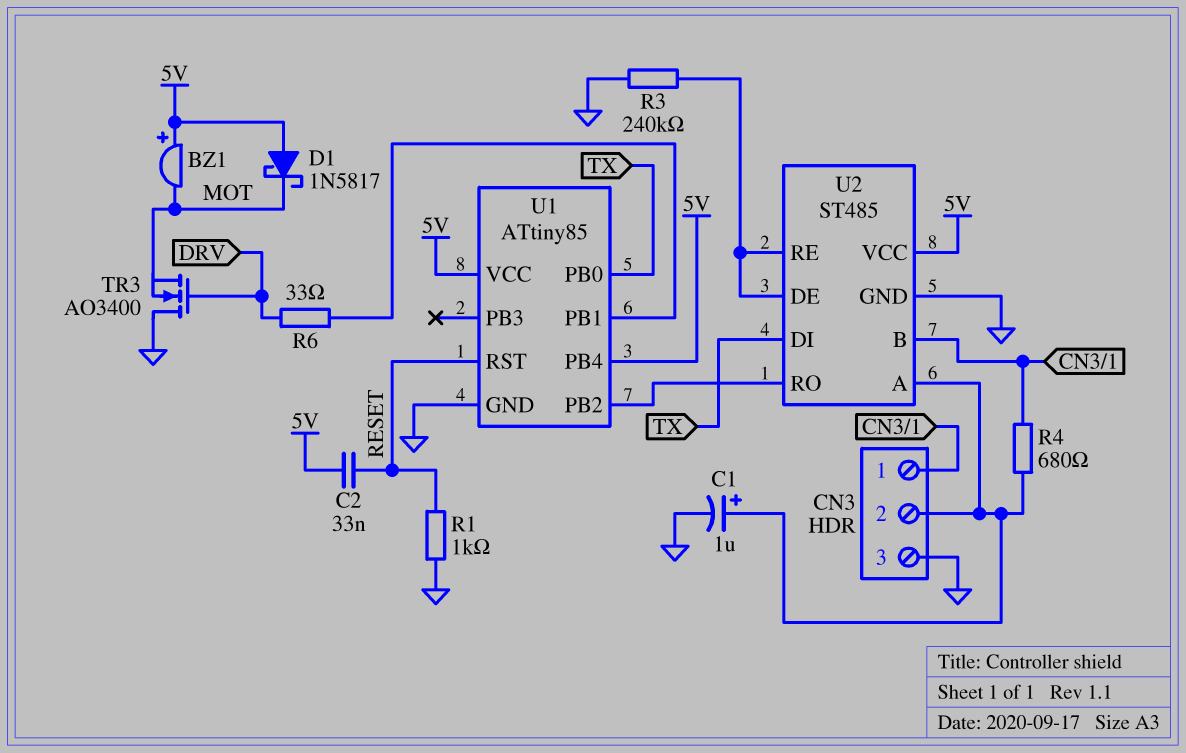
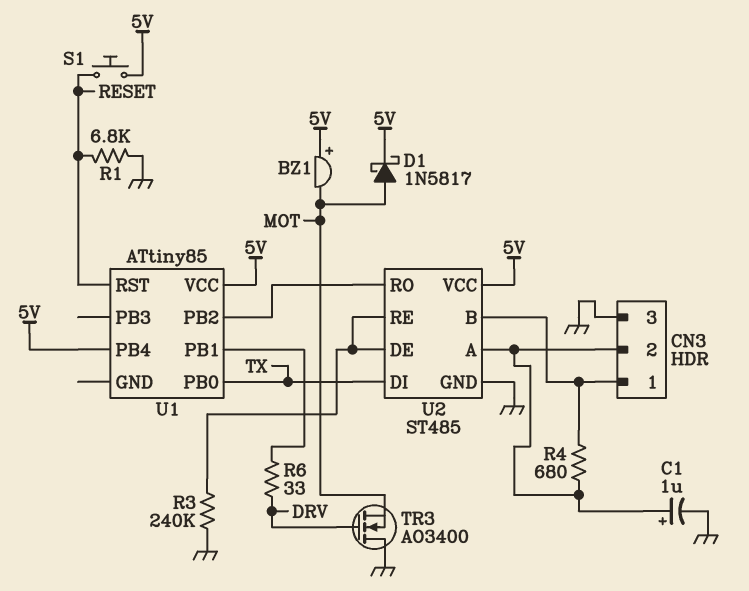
C2: 33nF (5V, RESET) -> none
D1: schottky 1N5817 (A 5V, K MOT) -> schottky 1N5817 (A MOT, K 5V)
R1: 1k (GND, RESET) -> 6.8k (GND, RESET)
S1: none -> button (5V, RESET)
U1 pin GND: GND -> none

